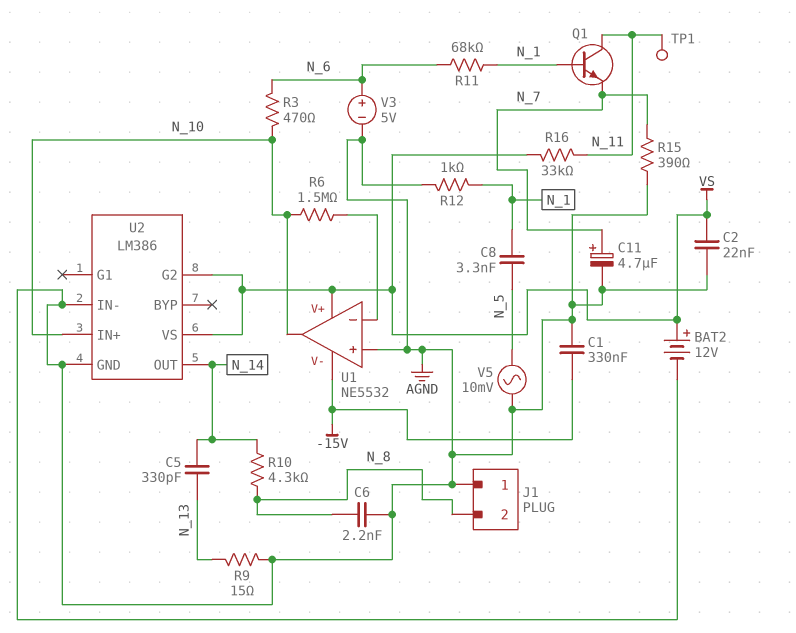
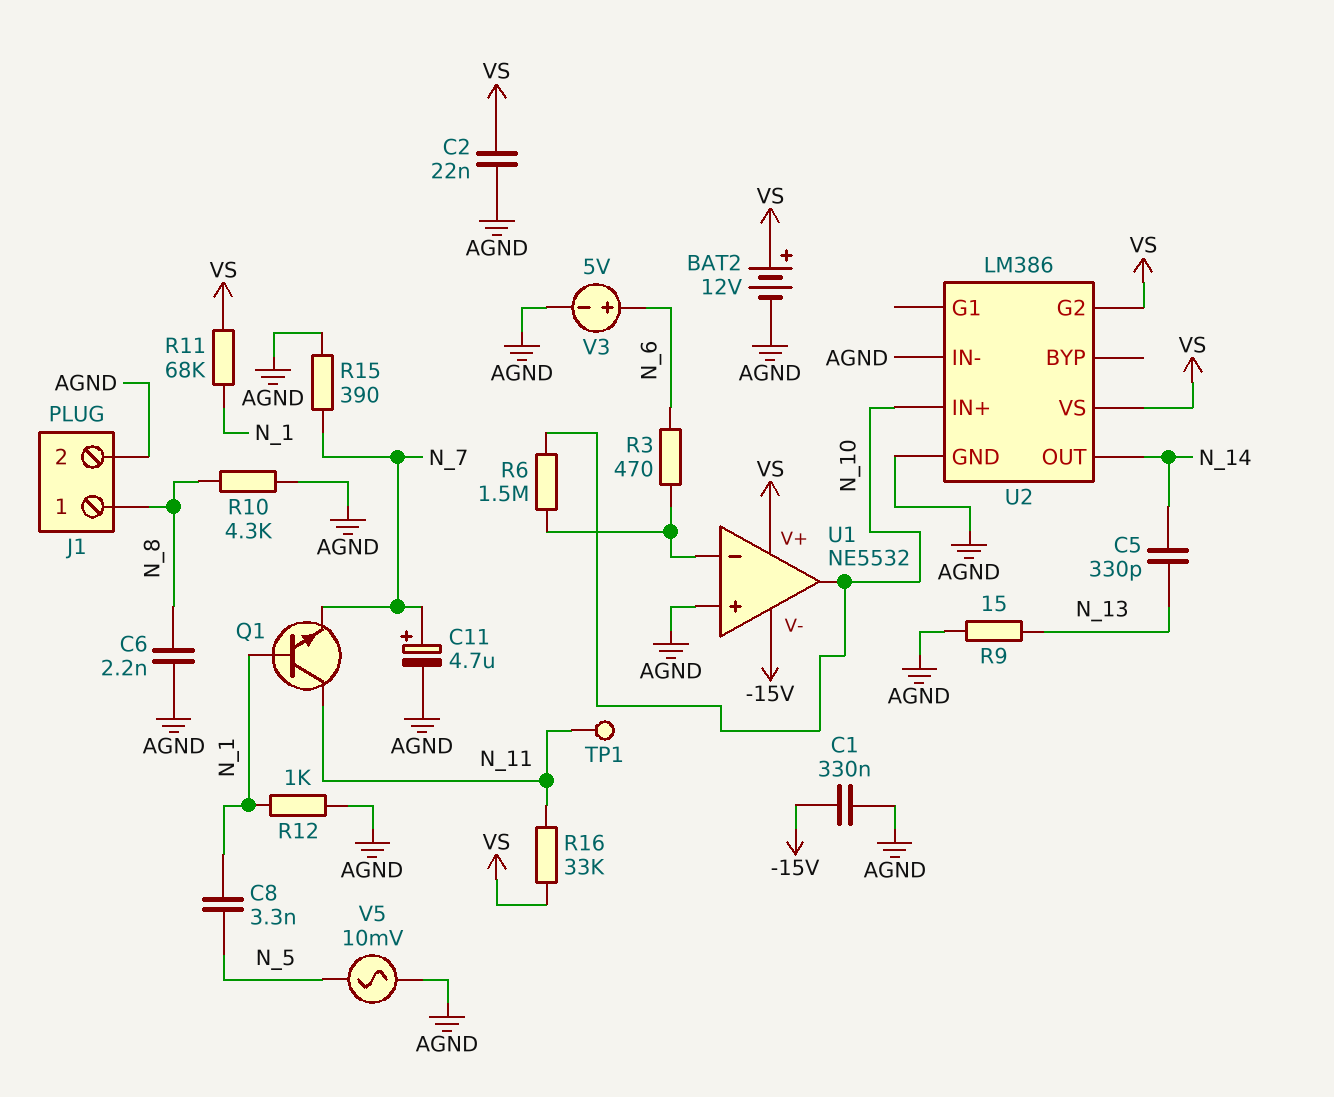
J1 pin 1: AGND -> N_8
J1 pin 2: N_8 -> AGND
R3: 470 (N_6, N_10) -> 470 (N_6, U1/in-)
R10: 4.3k (N_8, N_14) -> 4.3k (AGND, N_8)
R11: 68k (N_1, N_6) -> 68k (N_1, VS)

